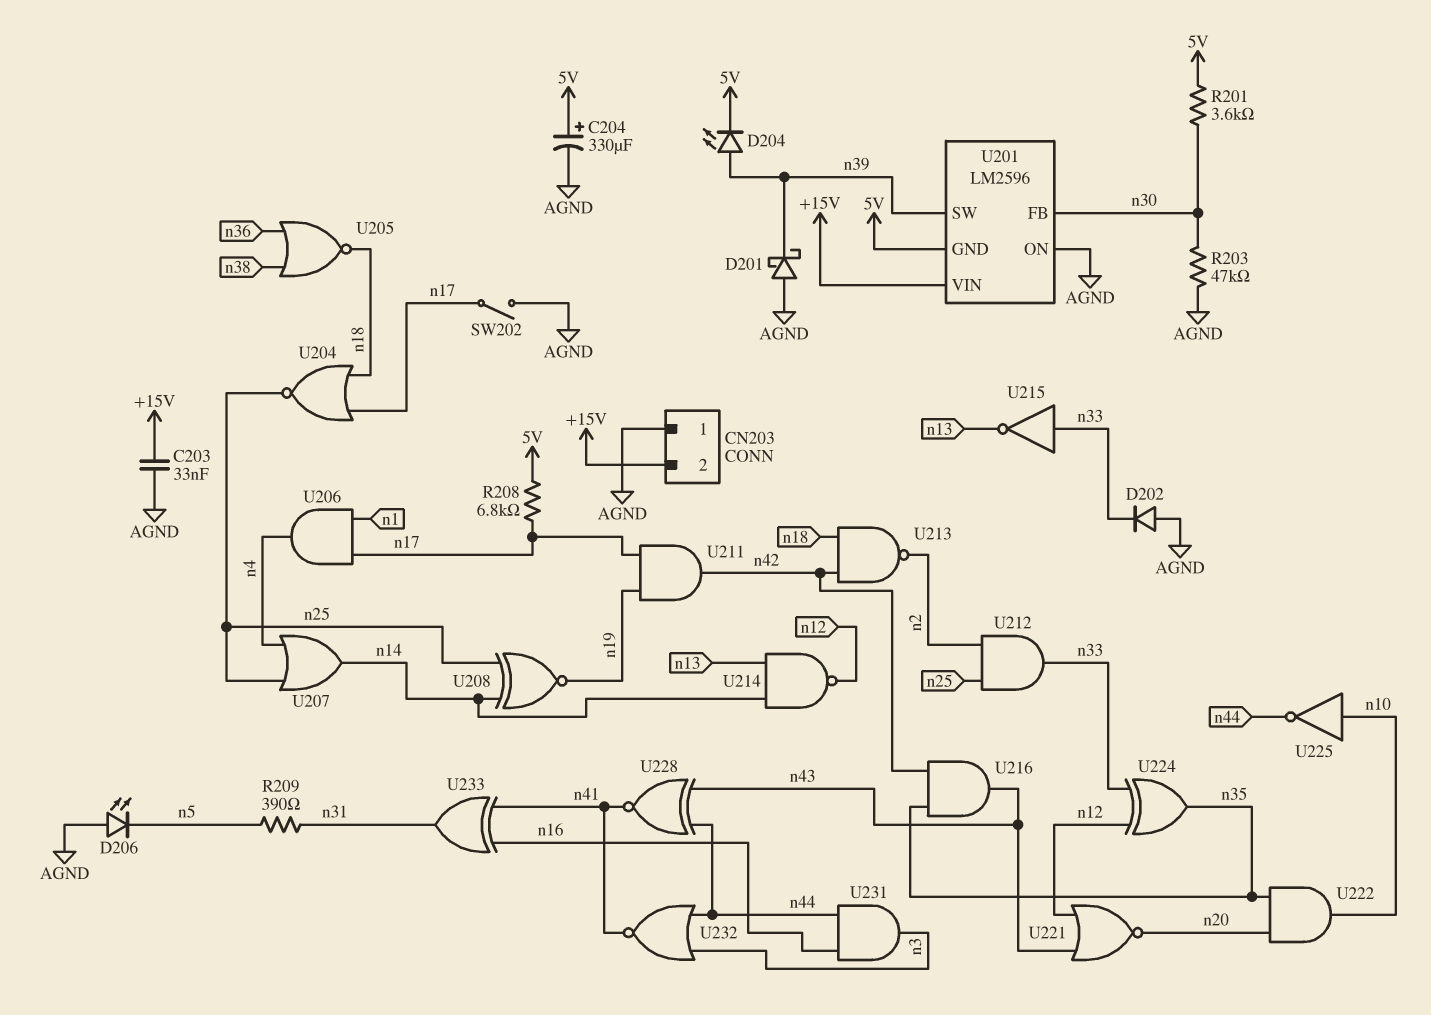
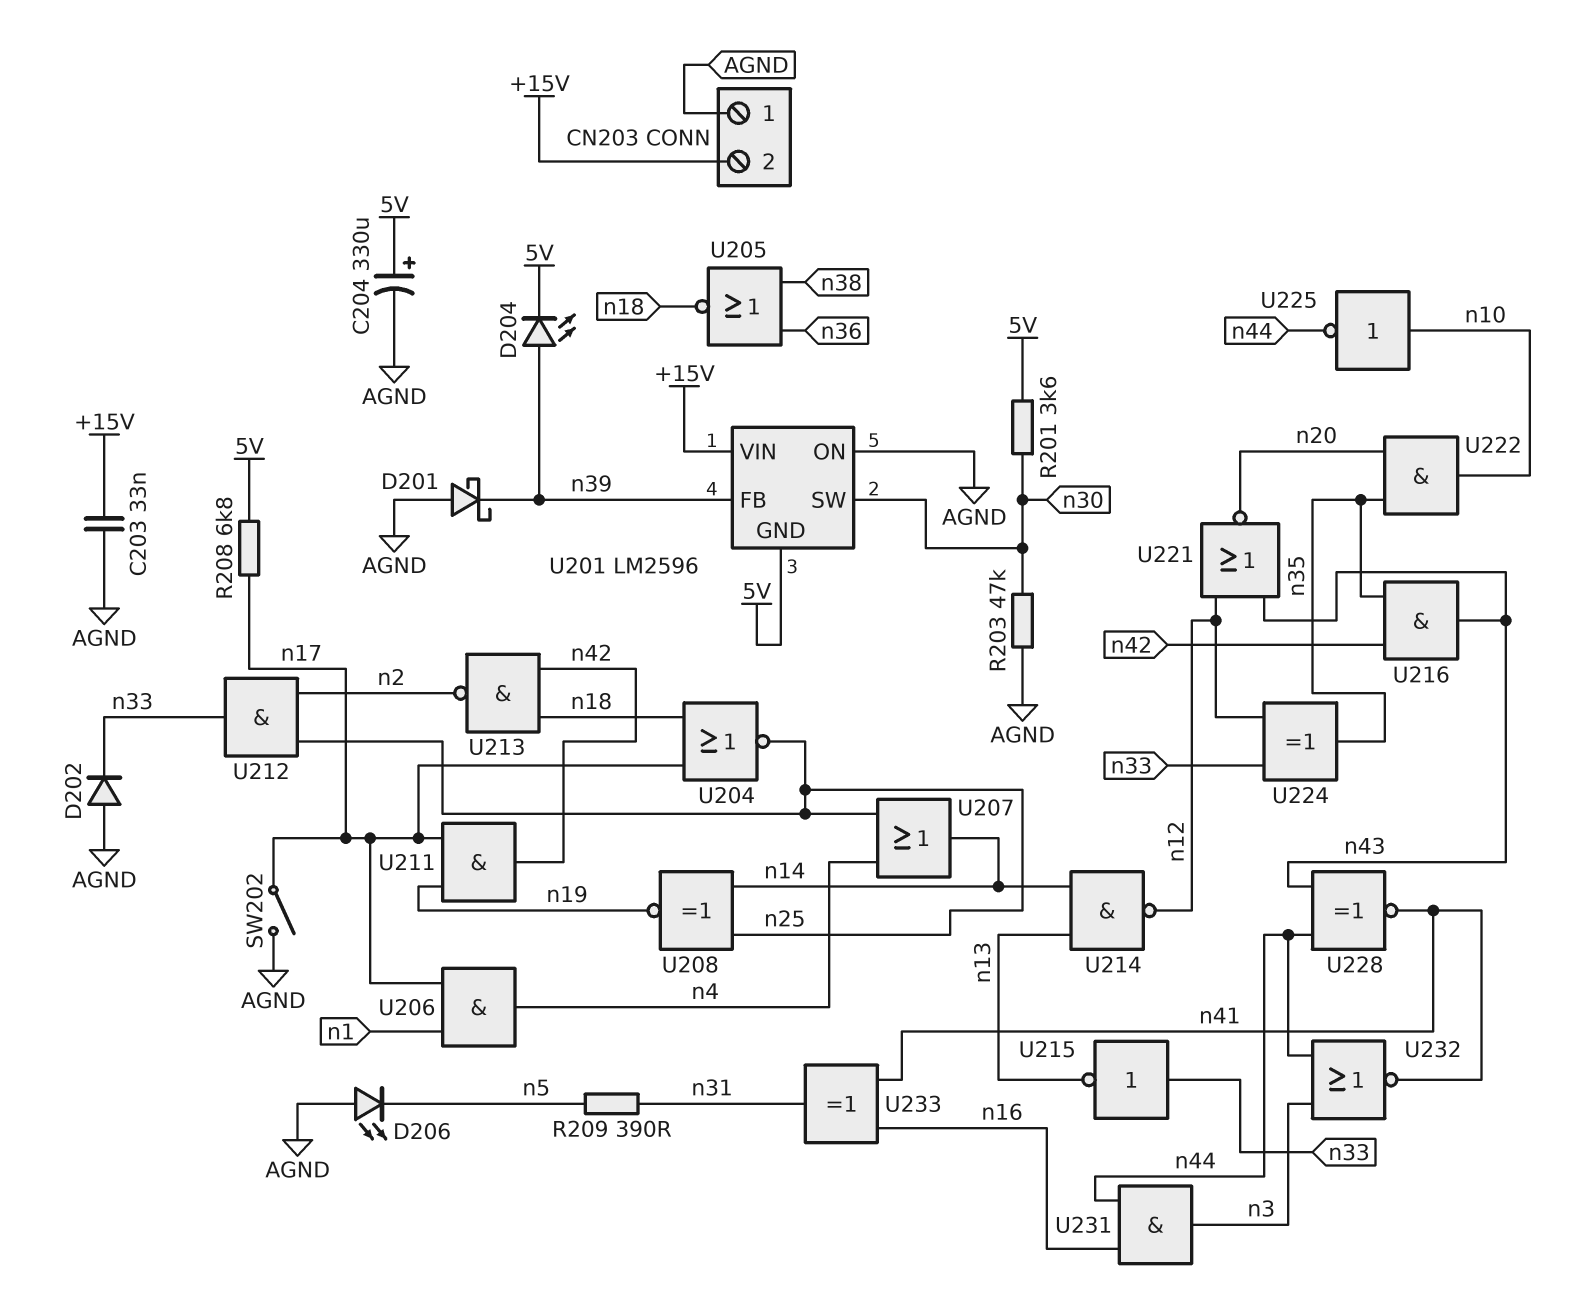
U201 pin FB: n30 -> n39
U201 pin SW: n39 -> n30

